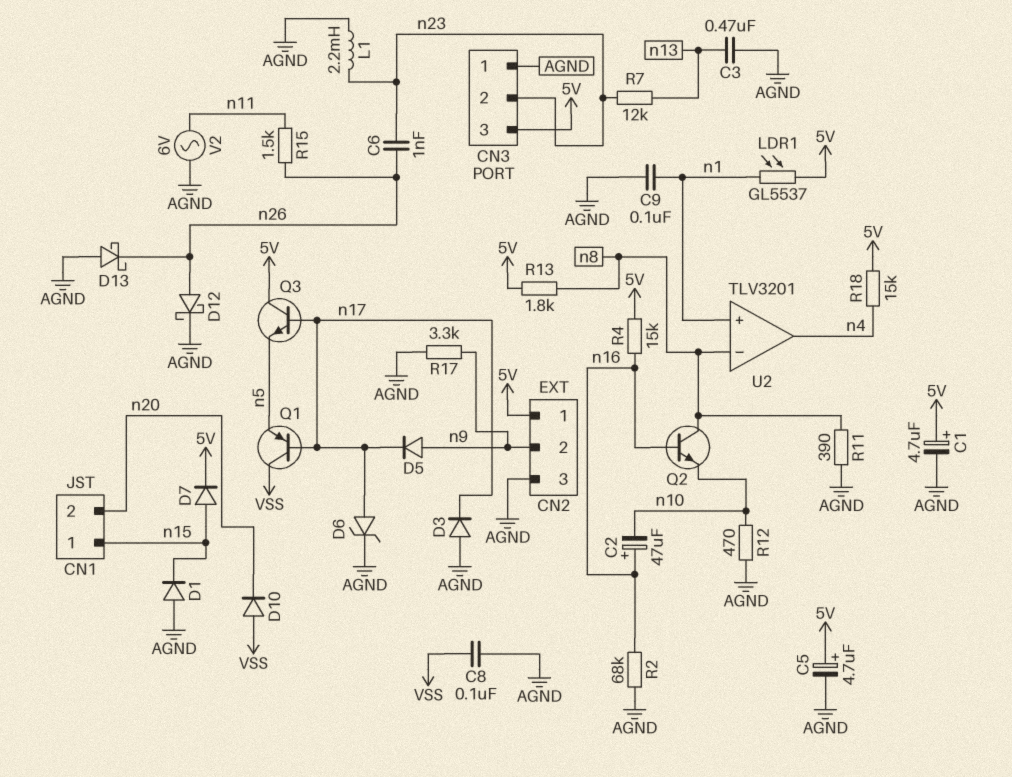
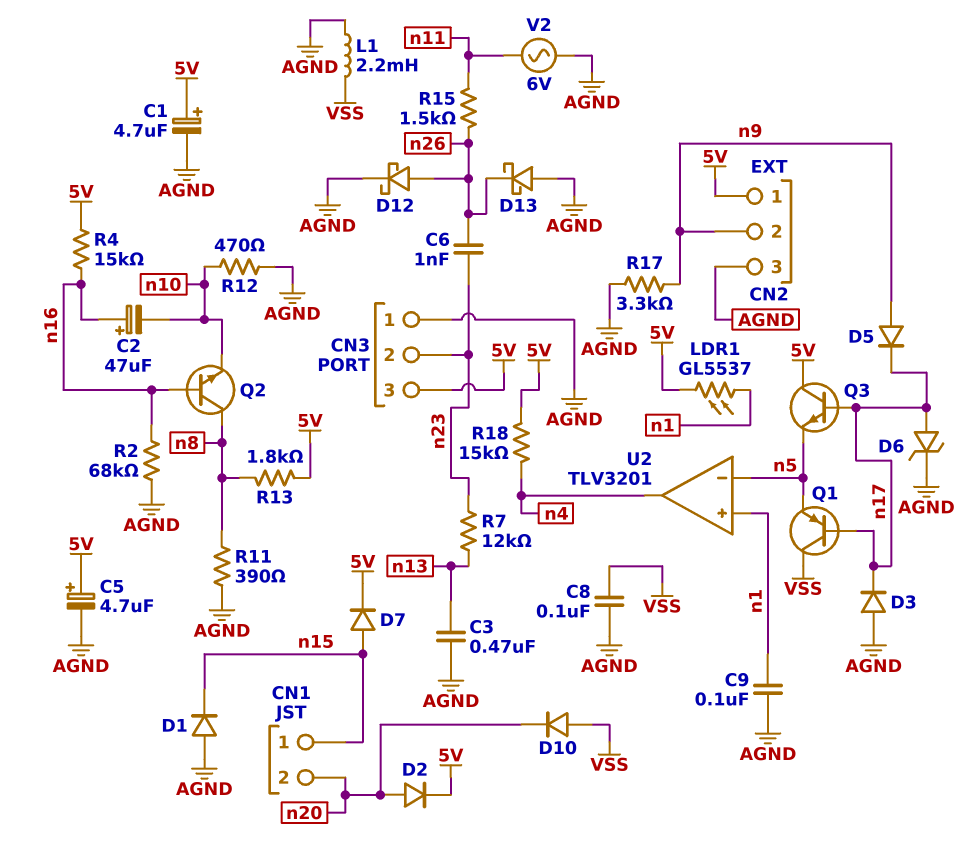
D2: none -> diode (A n20, K 5V)
L1: 2.2mH (AGND, n23) -> 2.2mH (AGND, VSS)
U2 pin in-: n8 -> n5

